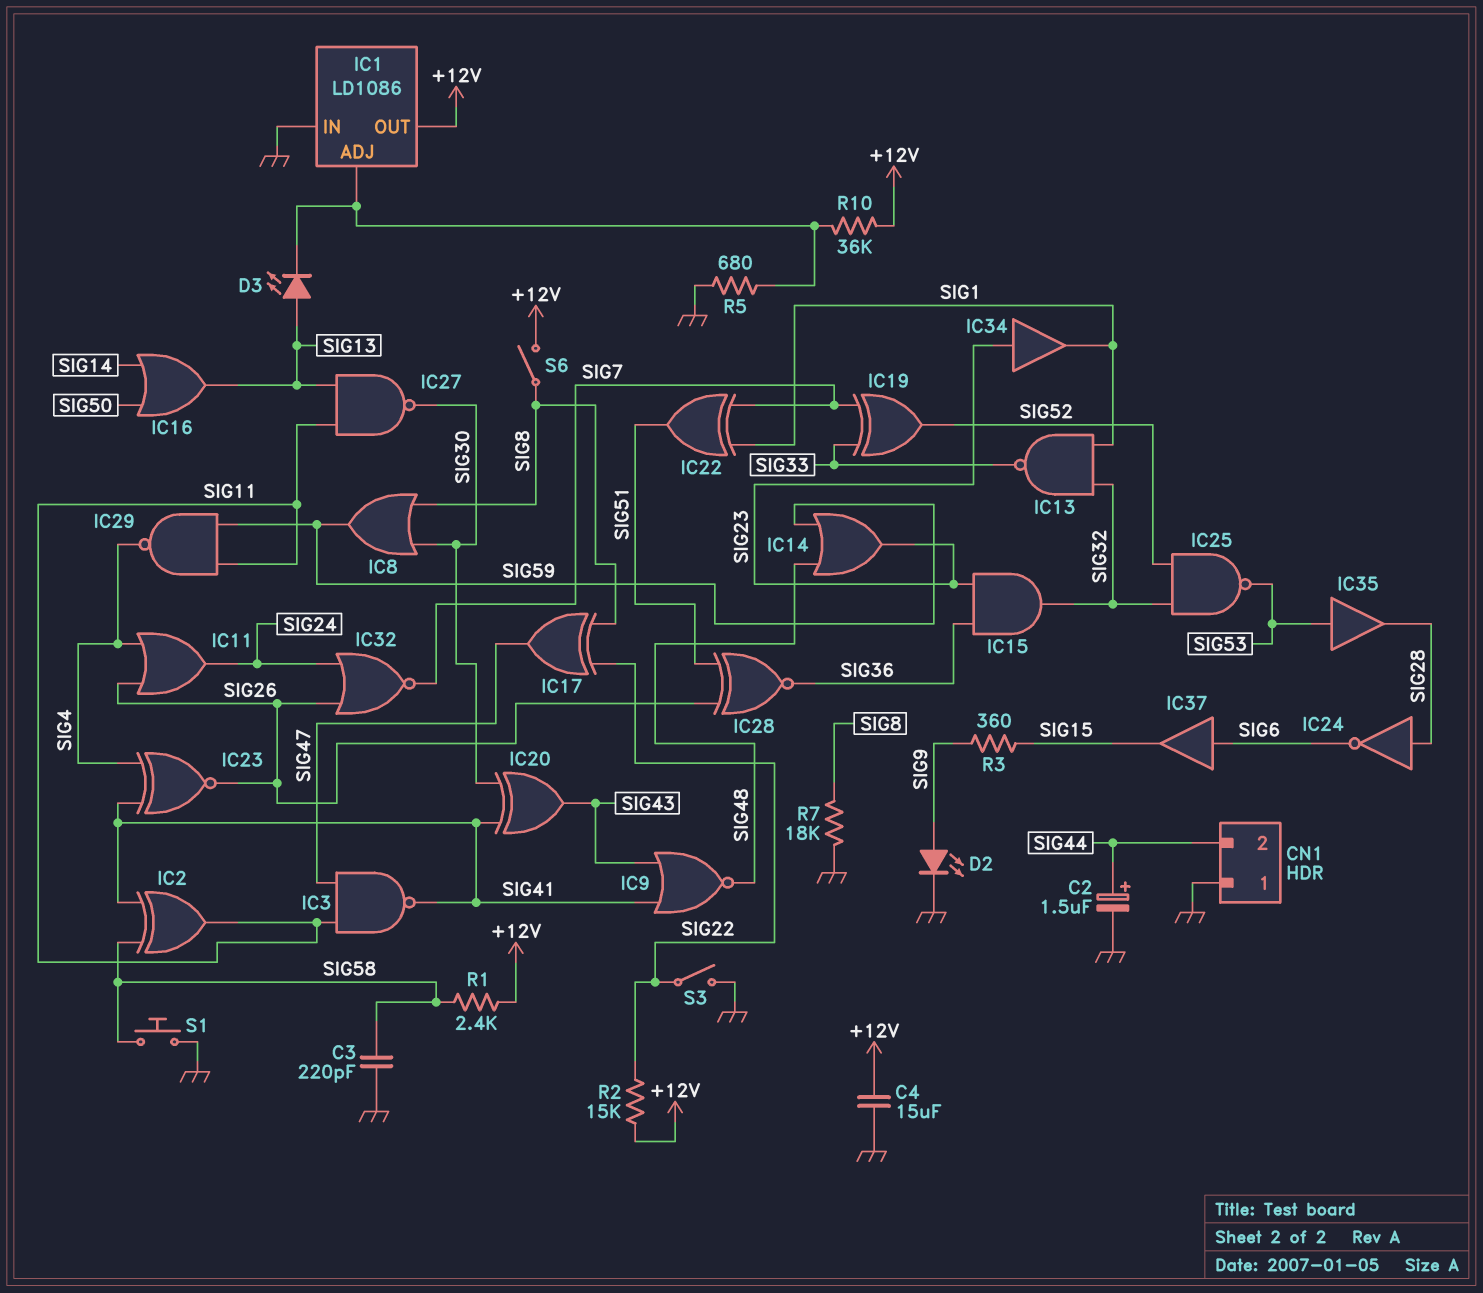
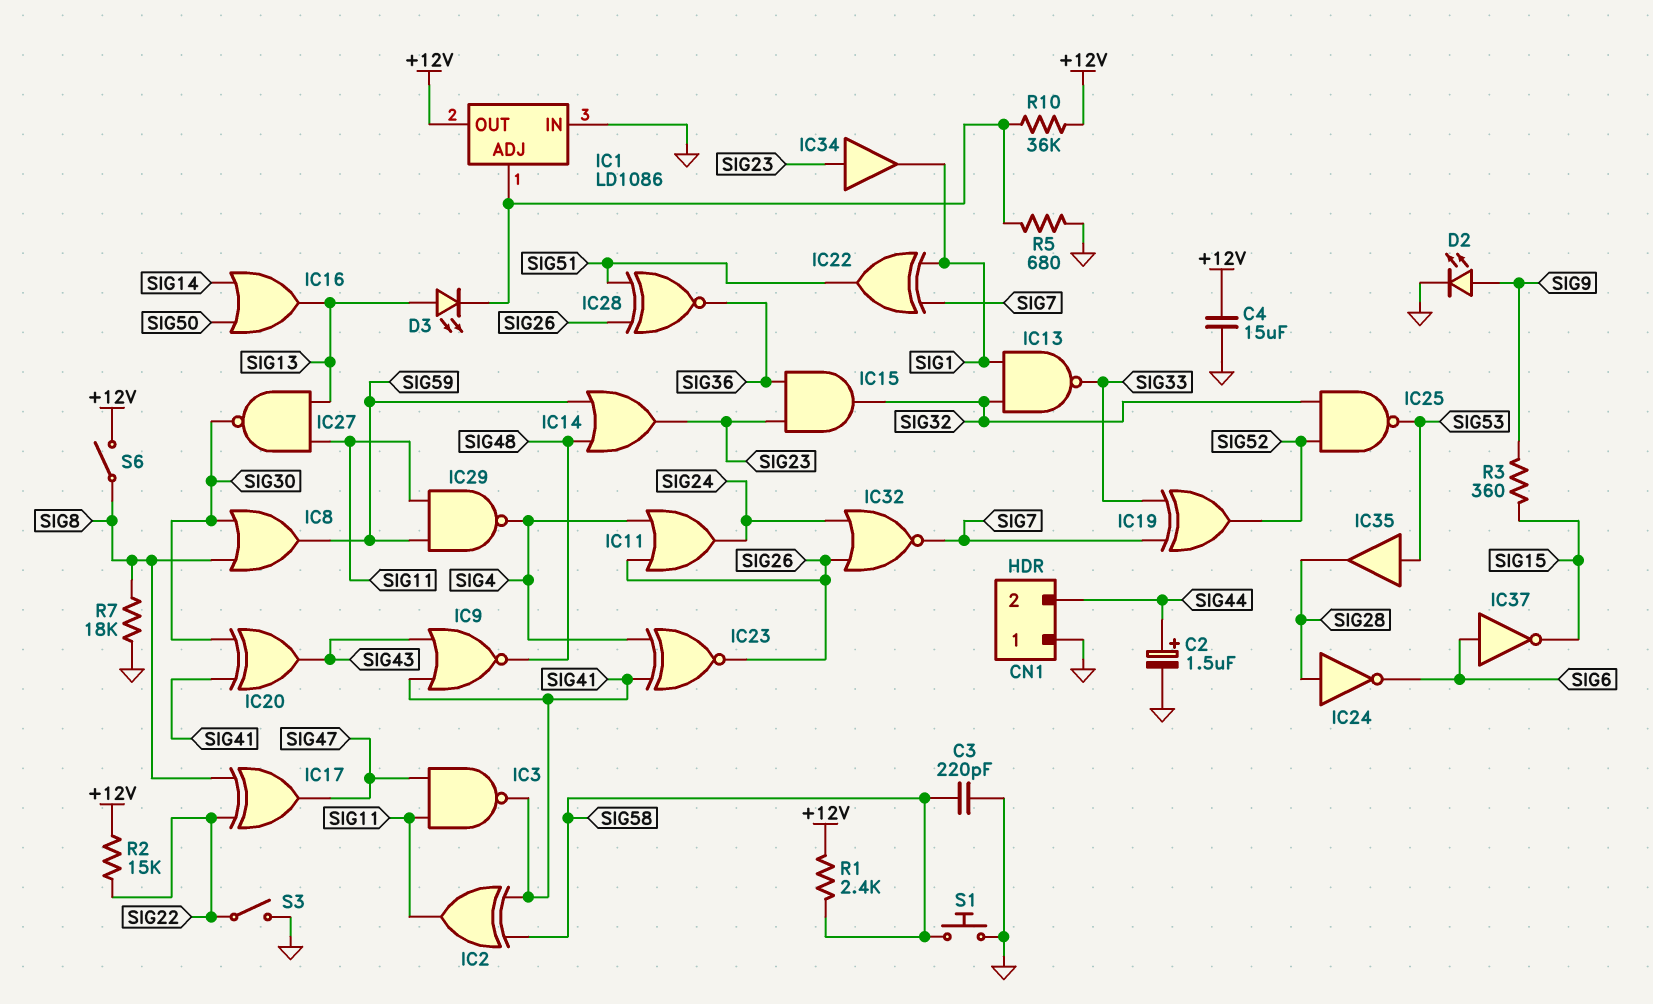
IC37: buffer (in SIG6, out SIG15) -> NOT (in SIG6, out SIG15)

